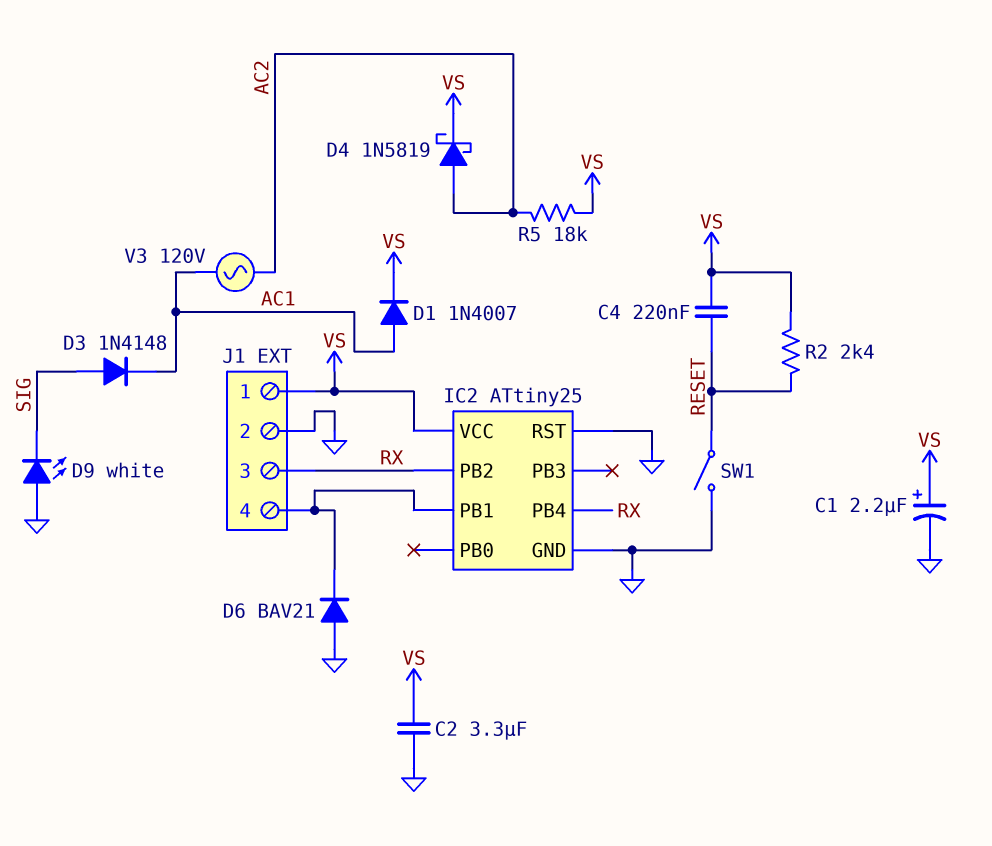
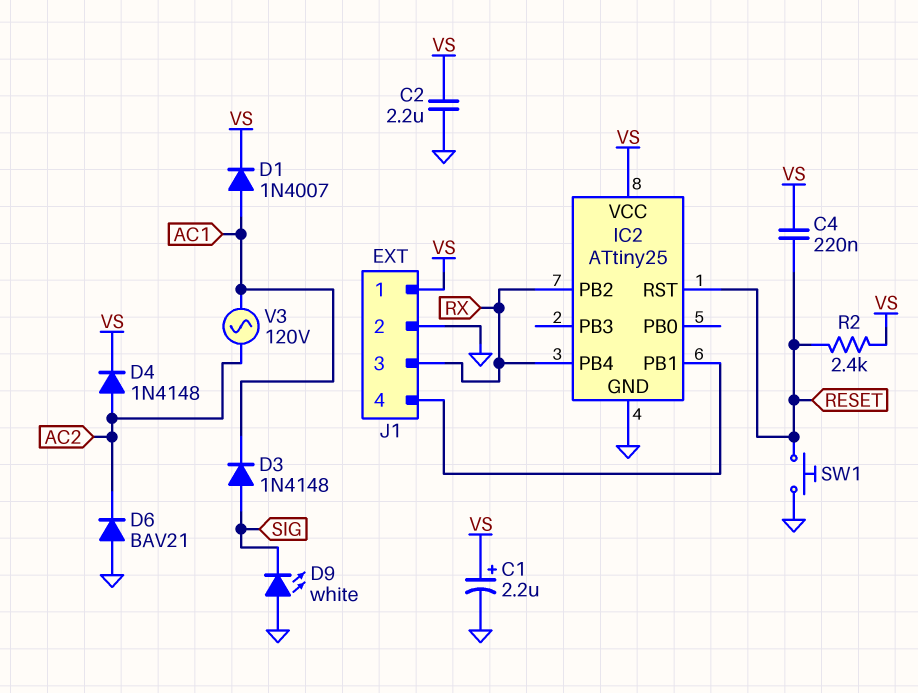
C2: 3.3uF (GND, VS) -> 2.2uF (GND, VS)
D4: schottky 1N5819 (A AC2, K VS) -> diode 1N4148 (A AC2, K VS)
D6: diode BAV21 (A GND, K IC2/PB1) -> diode BAV21 (A GND, K AC2)
IC2 pin RST: GND -> RESET
R5: 18k (AC2, VS) -> none
SW1: switch (GND, RESET) -> button (GND, RESET)

